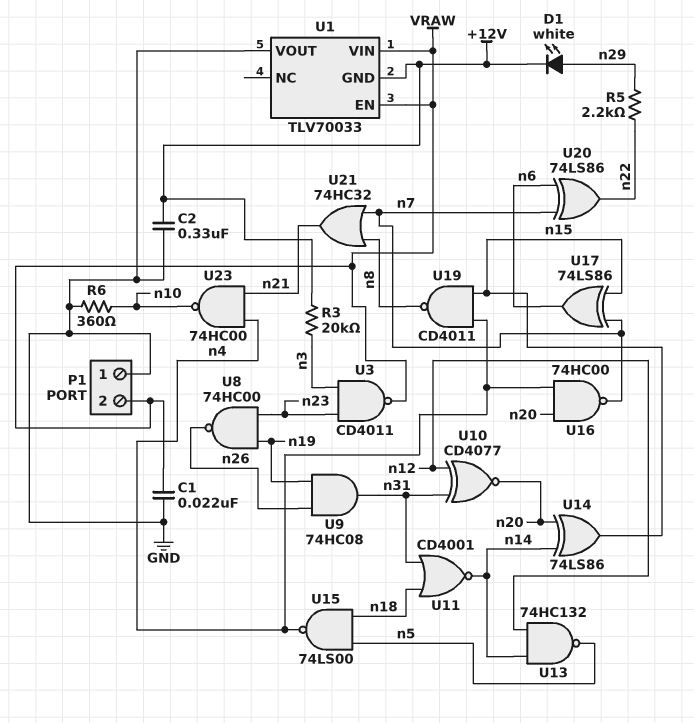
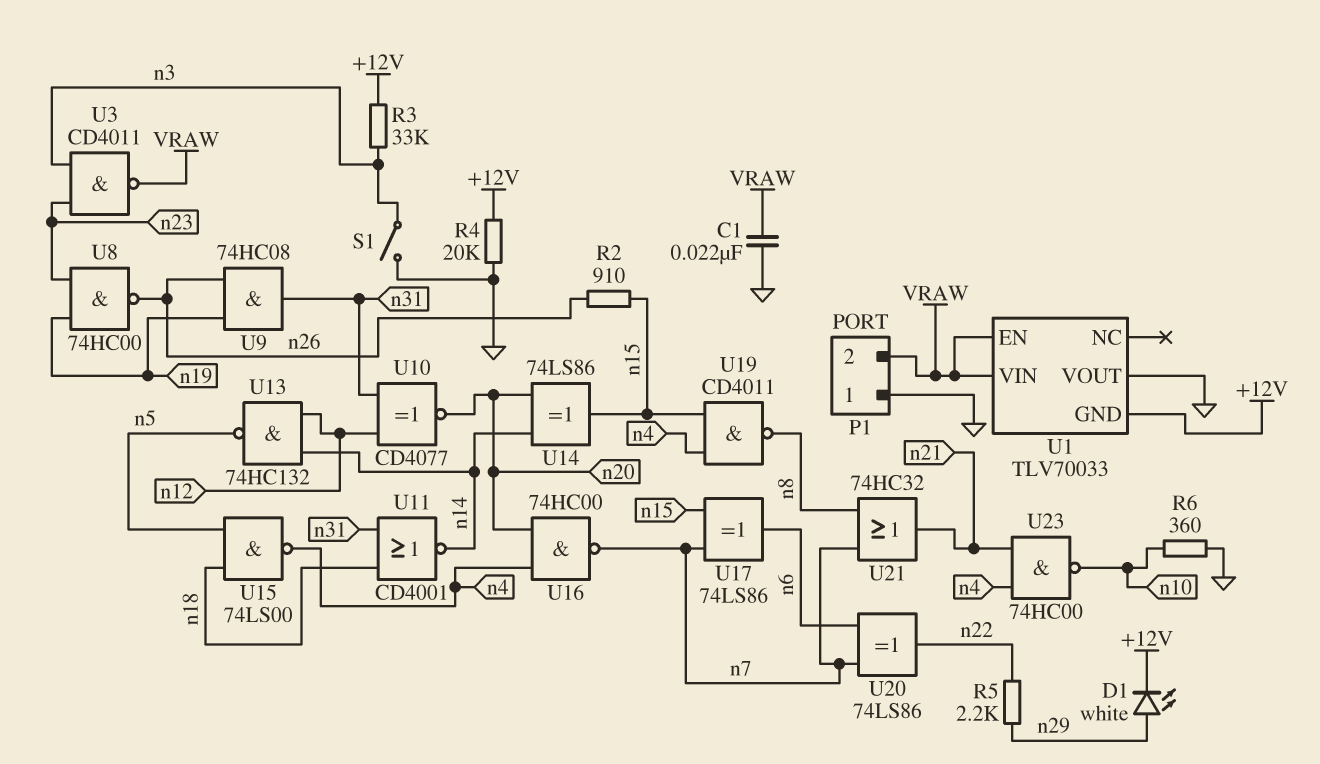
C2: 330nF (+12V, GND) -> none
R2: none -> 910 (n15, n26)
R3: 20k (+12V, n3) -> 33k (+12V, n3)
R4: none -> 20k (+12V, GND)
S1: none -> switch (GND, n3)

